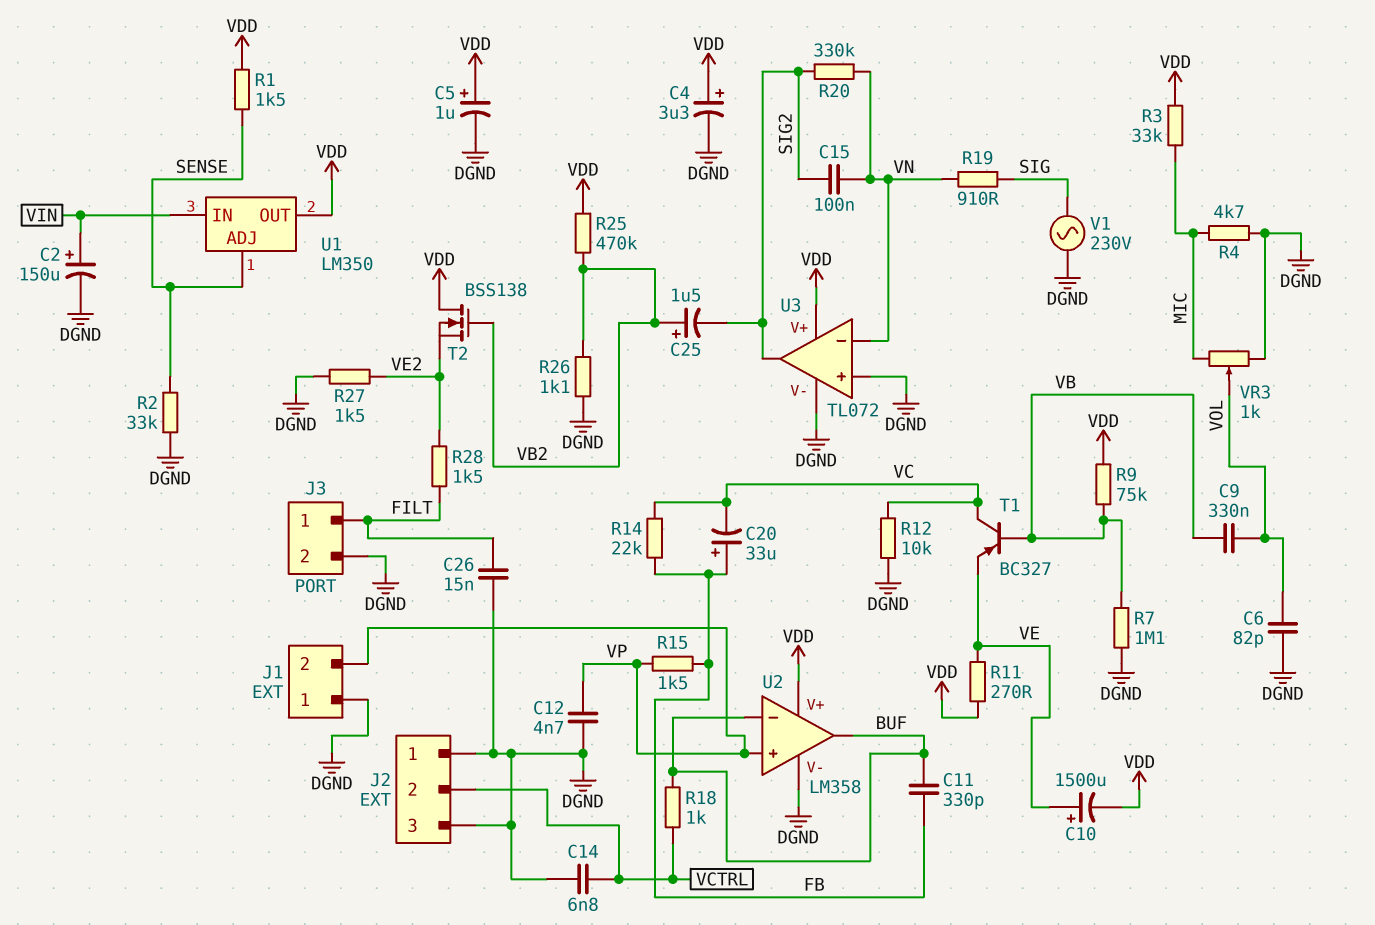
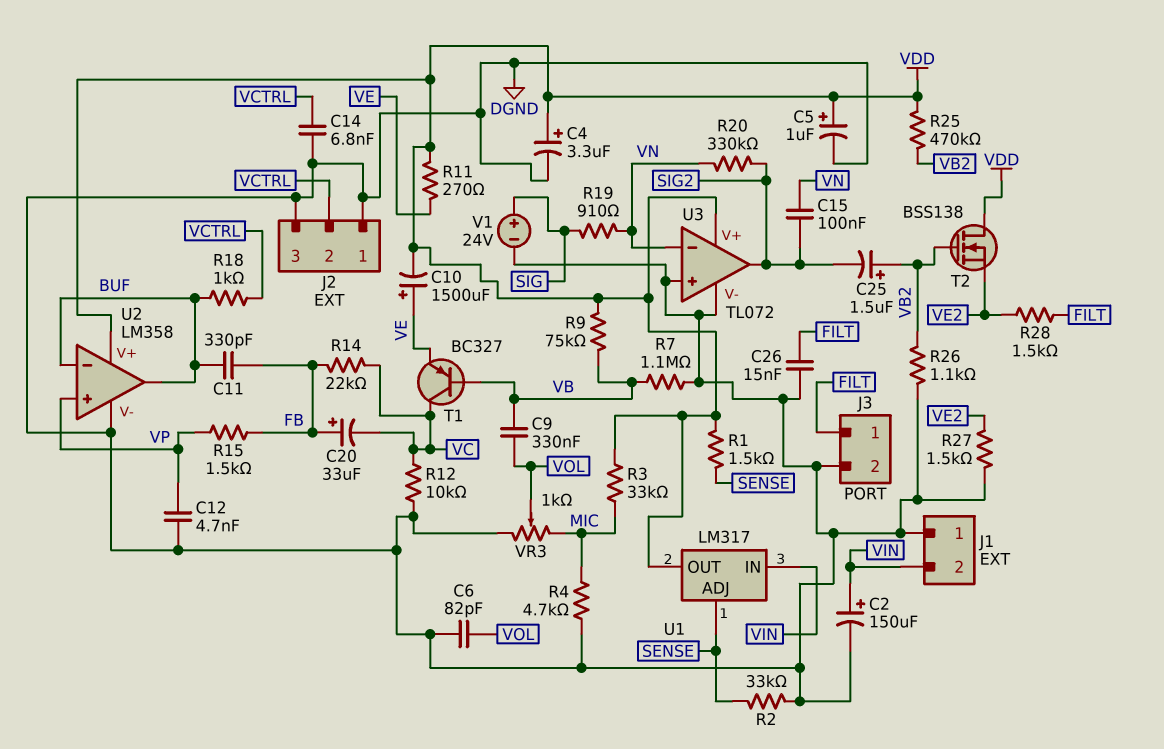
J1 pin 2: VP -> VIN
U1: LM350 -> LM317
V1: AC 230V (DGND, SIG) -> 24V (plus SIG, minus DGND)

